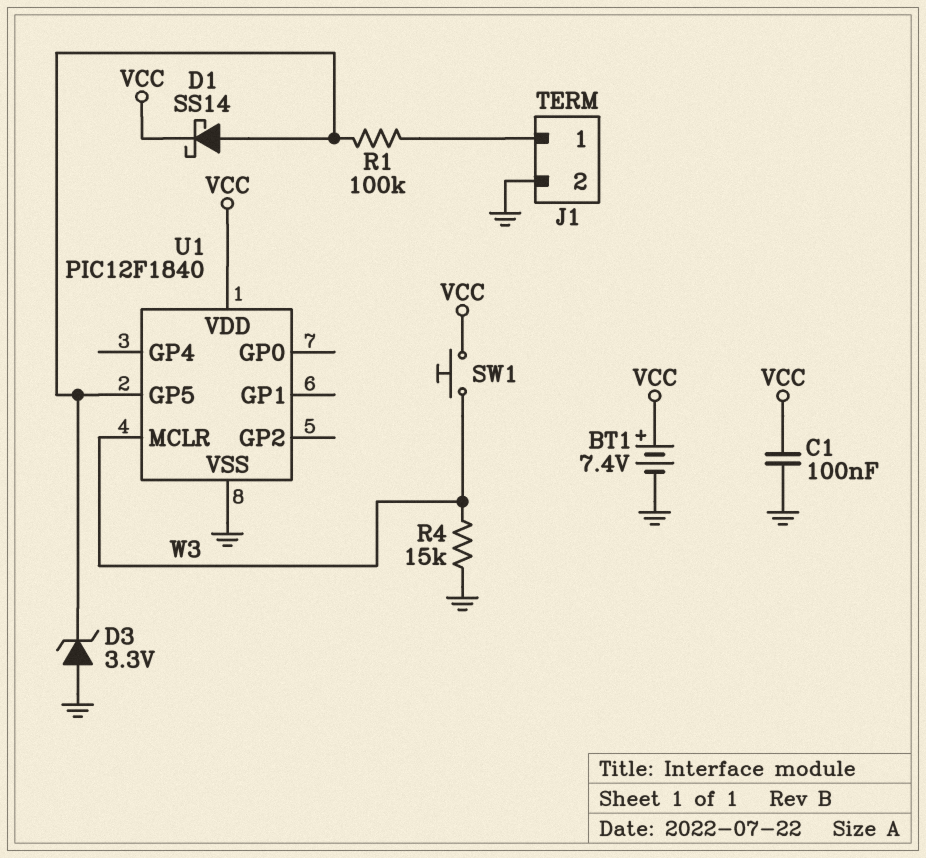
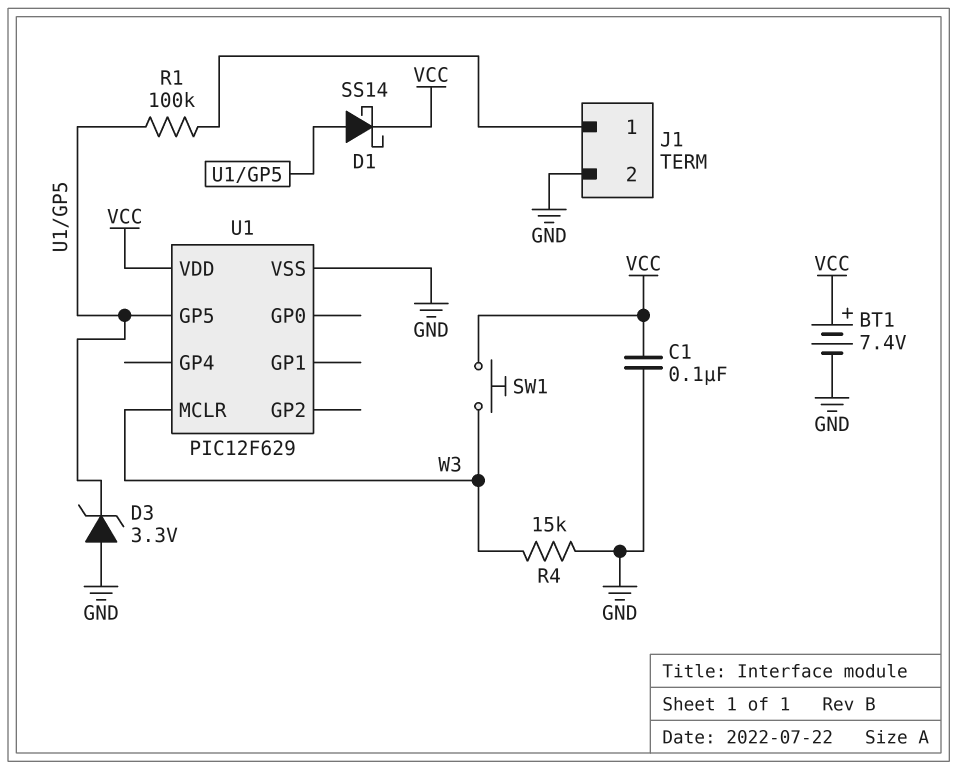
U1: PIC12F1840 -> PIC12F629

